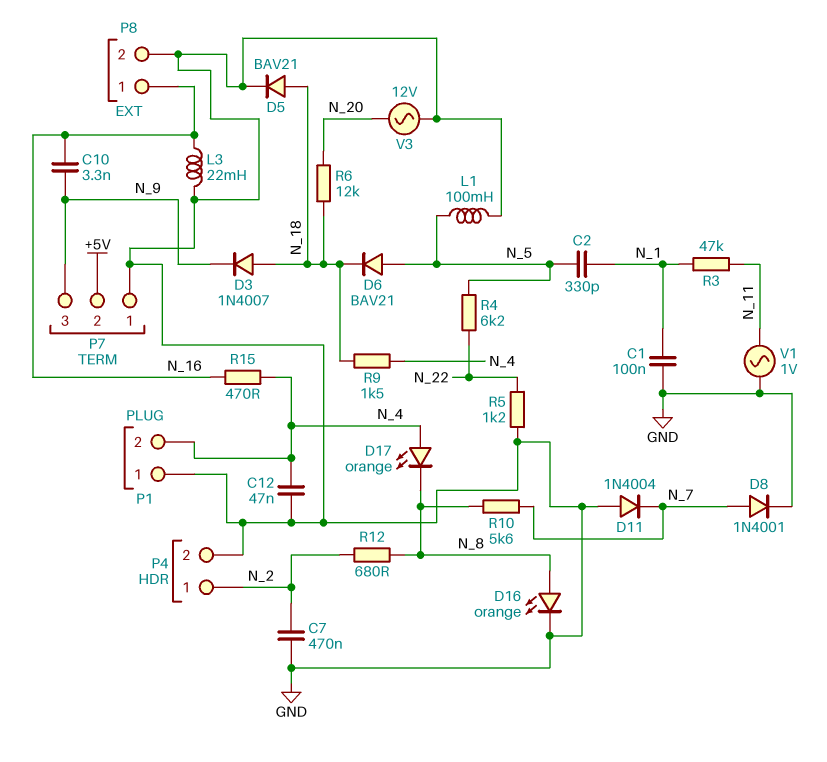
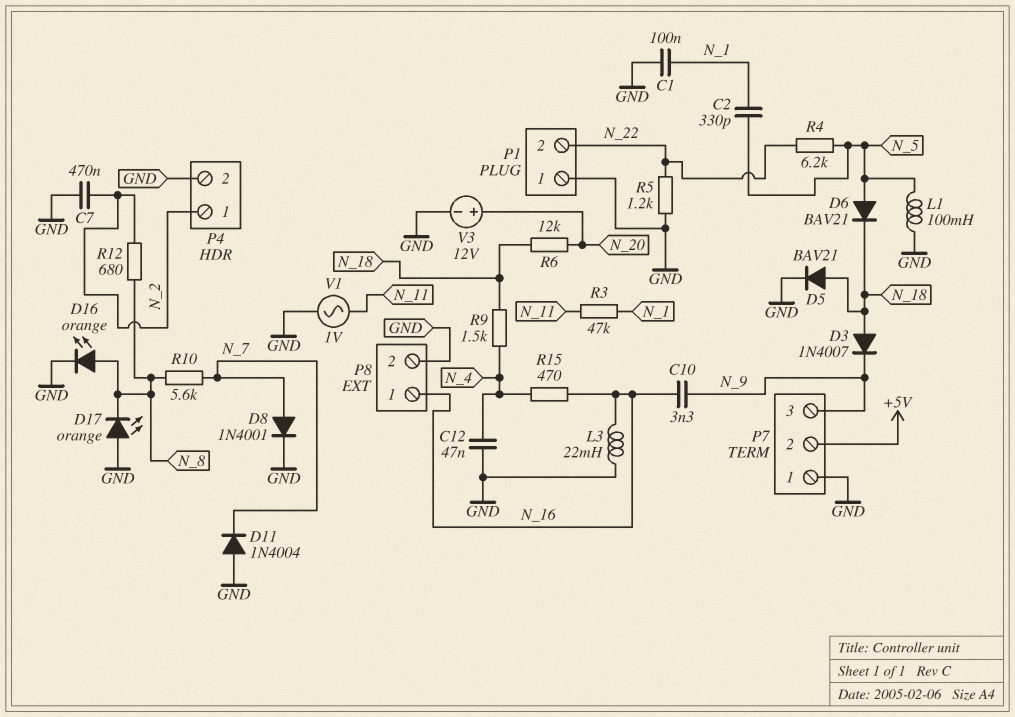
D17: LED orange (A N_4, K N_8) -> LED orange (A GND, K N_8)
P1 pin 2: N_4 -> N_22
V3: AC 12V (GND, N_20) -> 12V (plus N_20, minus GND)

